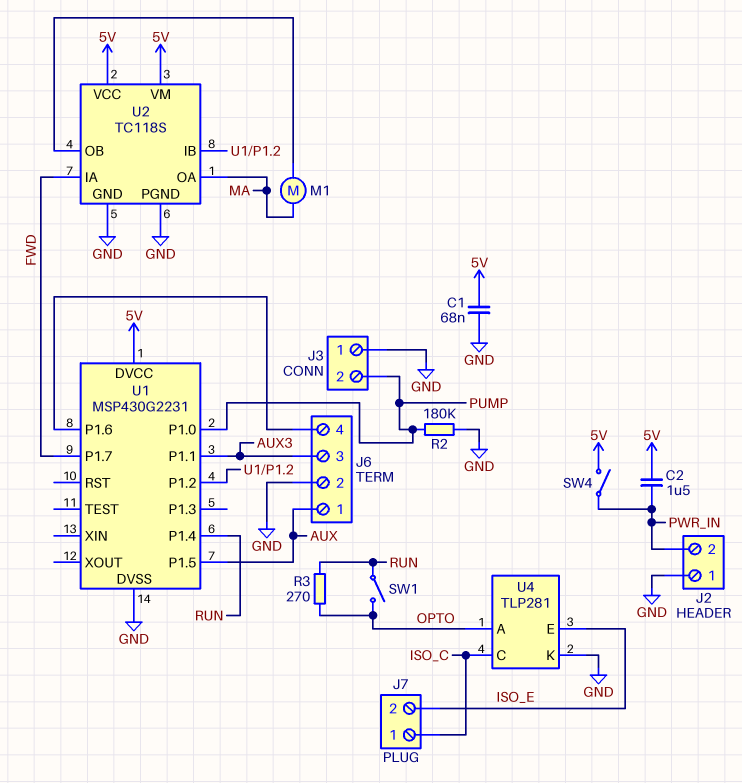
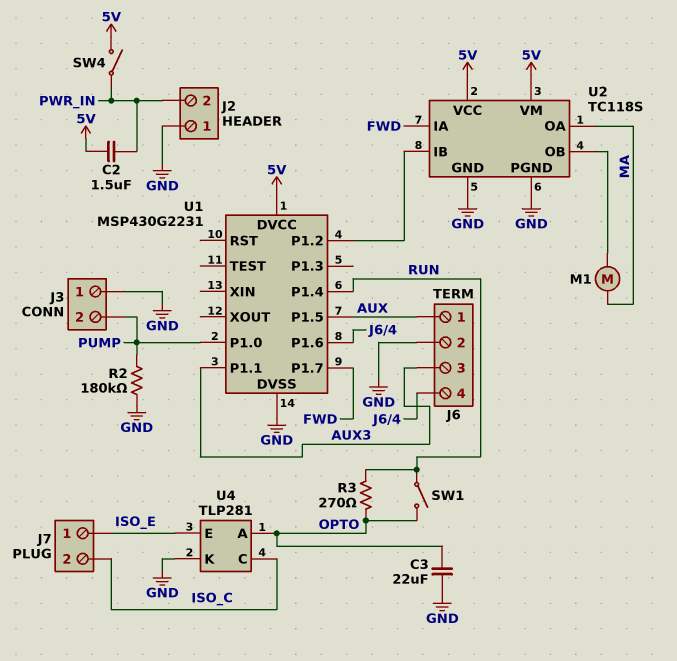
C1: 68nF (5V, GND) -> none
C3: none -> 22uF (GND, OPTO)
J7 pin 1: ISO_C -> ISO_E
J7 pin 2: ISO_E -> ISO_C

